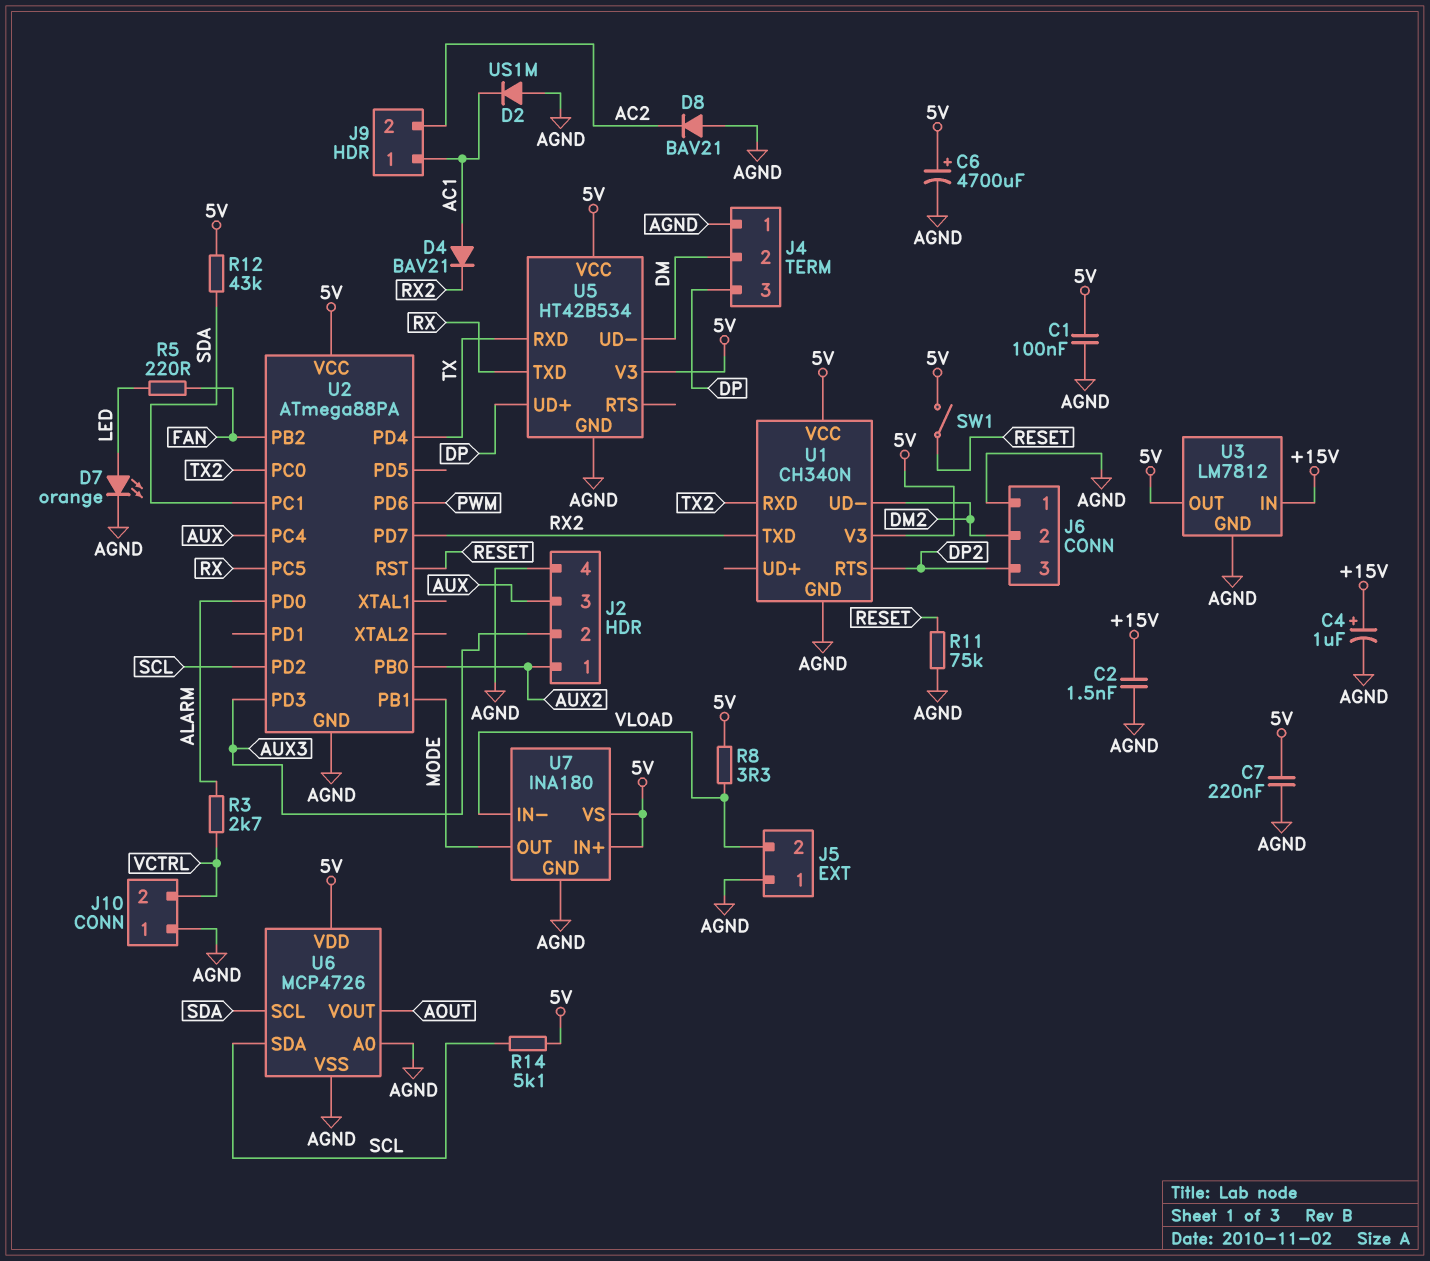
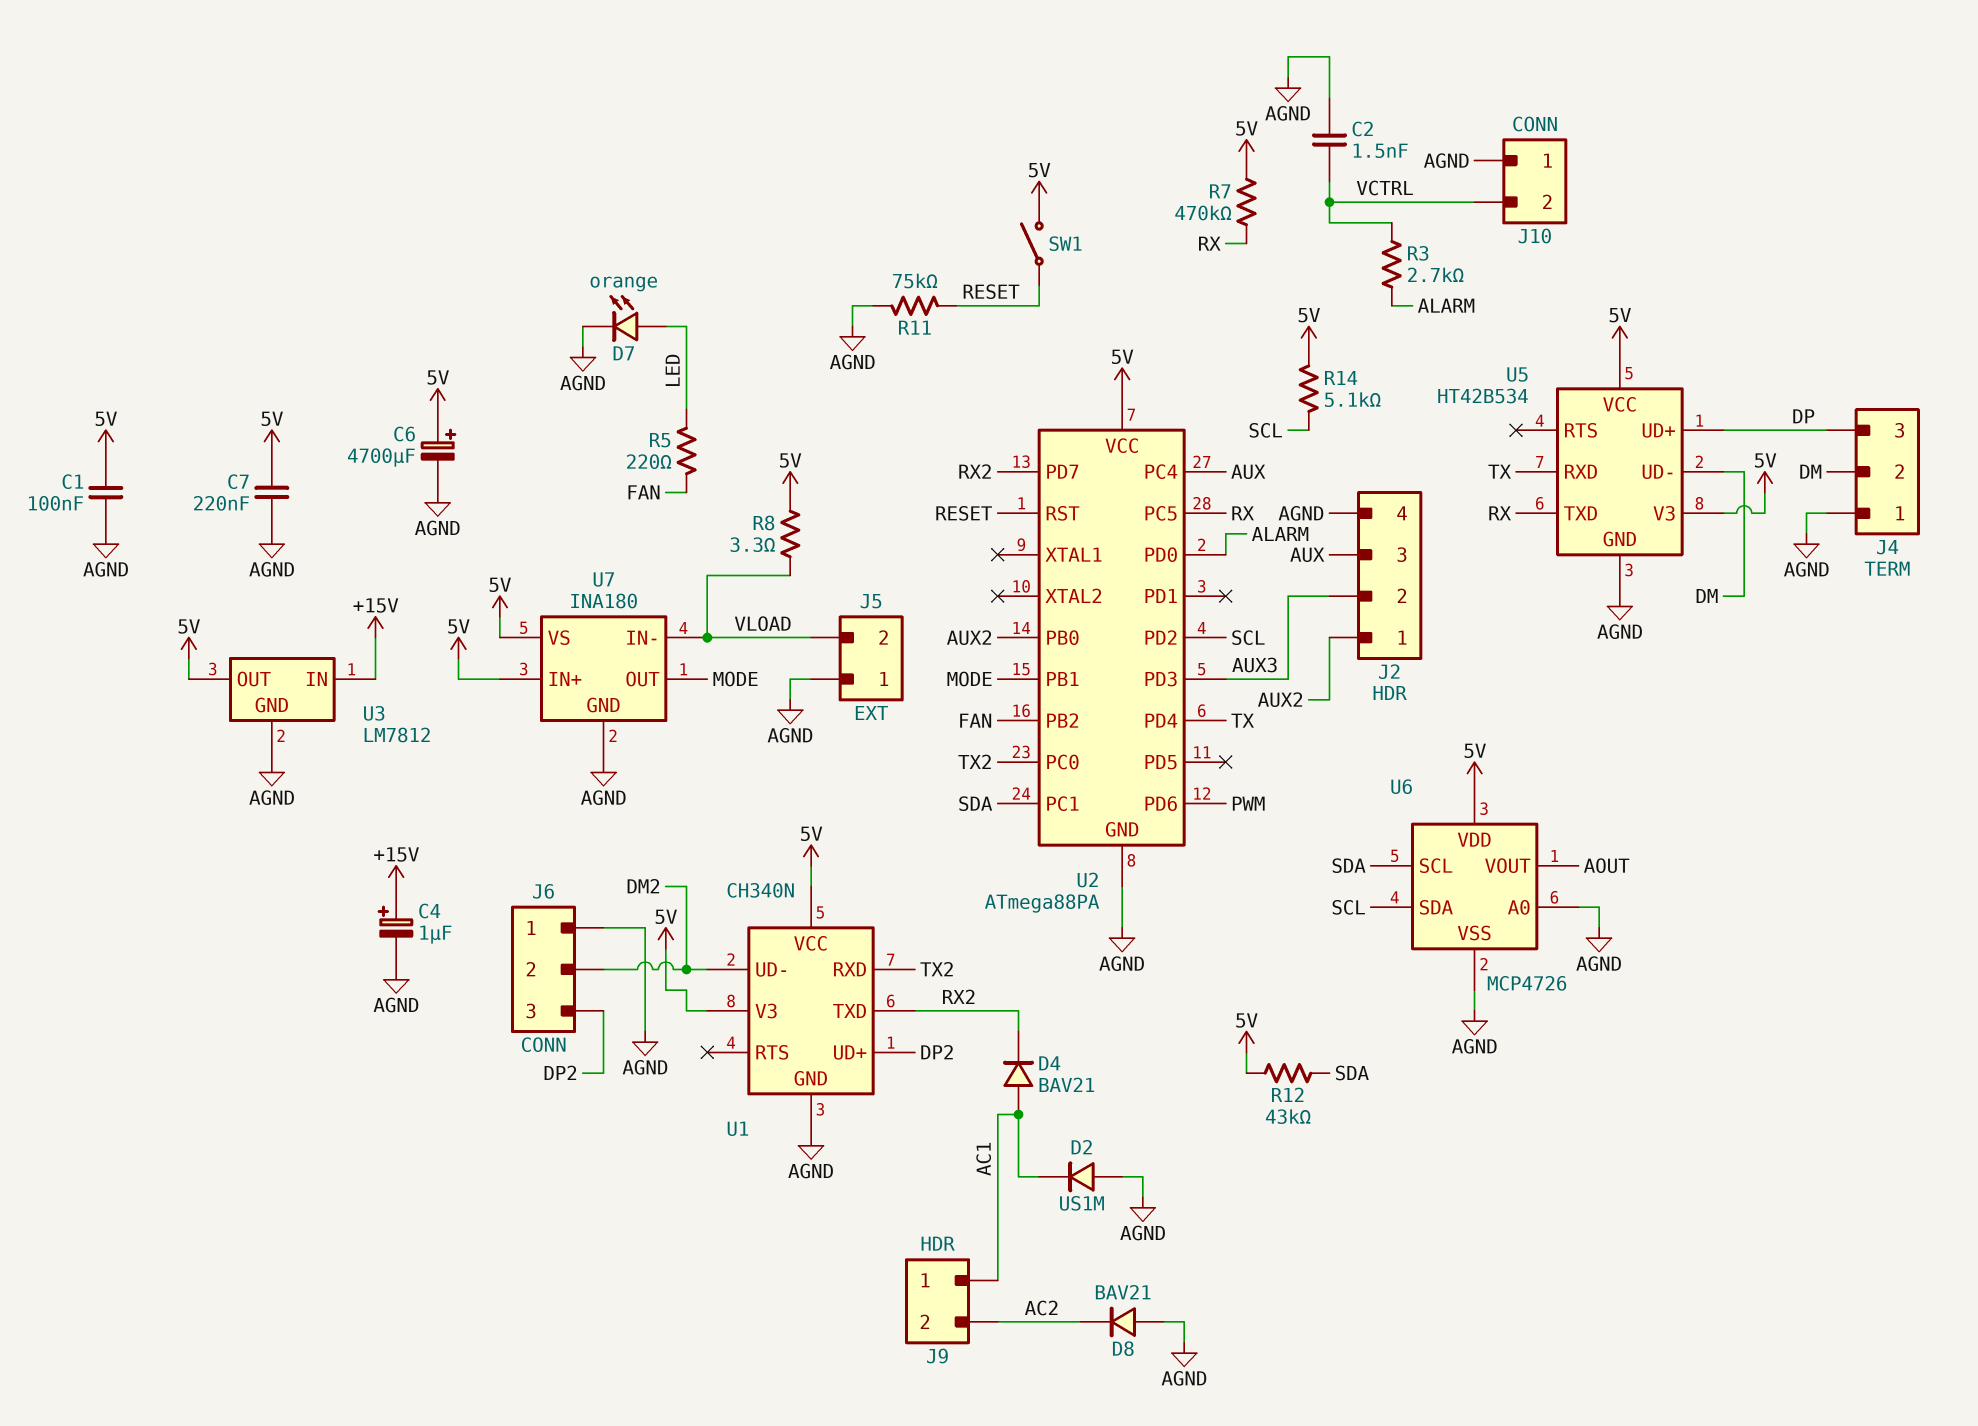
C2: 1.5nF (+15V, AGND) -> 1.5nF (AGND, VCTRL)
R7: none -> 470k (5V, RX)
U1 pin RTS: DP2 -> none
U1 pin UD+: none -> DP2

